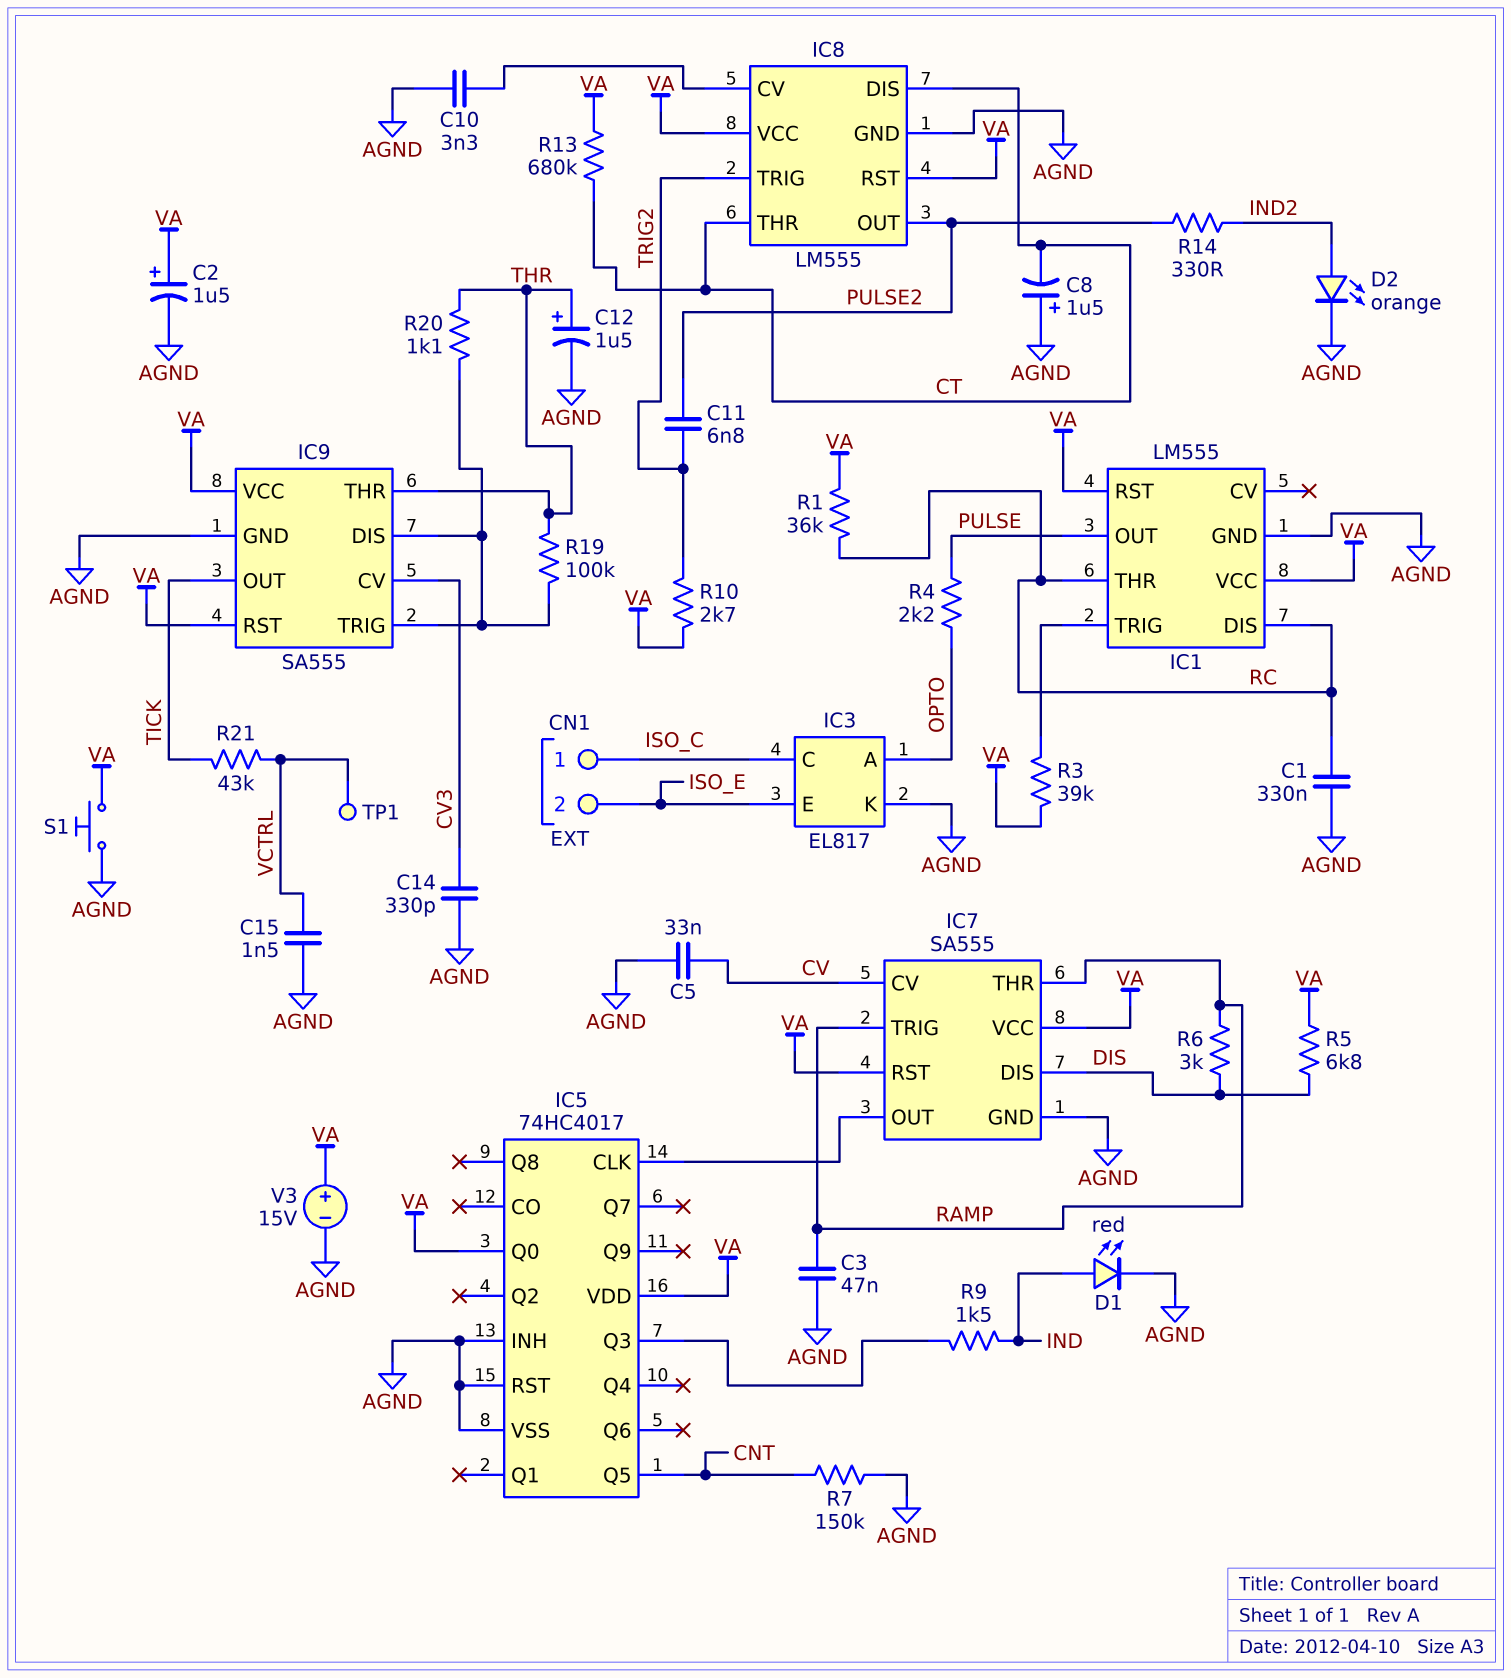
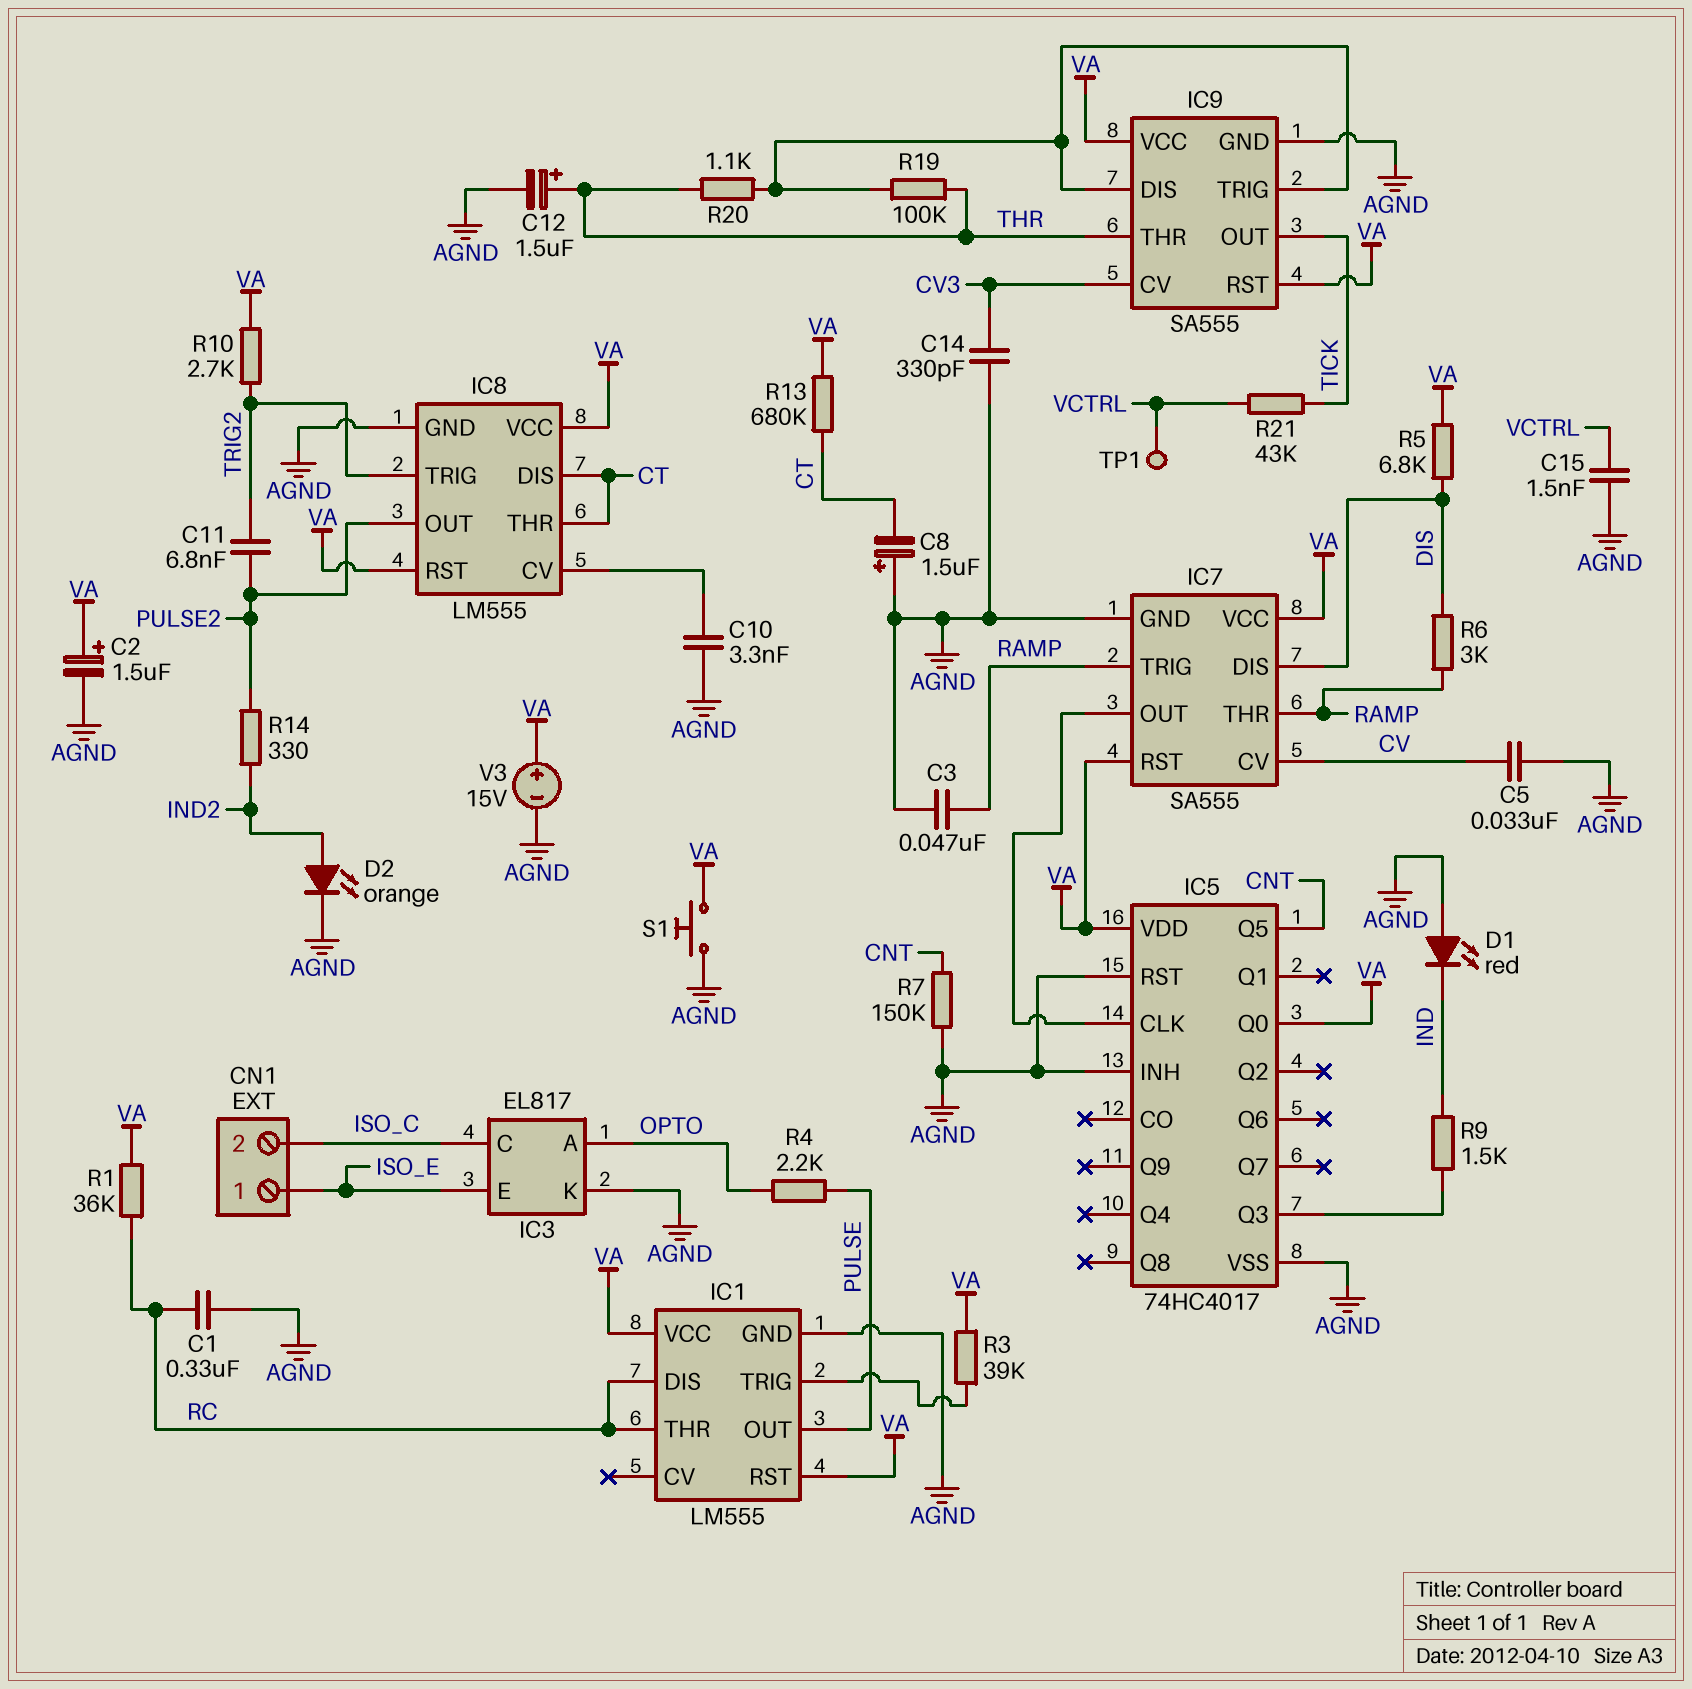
CN1 pin 1: ISO_C -> ISO_E
CN1 pin 2: ISO_E -> ISO_C
D1: LED red (A IND, K AGND) -> LED red (A AGND, K IND)

